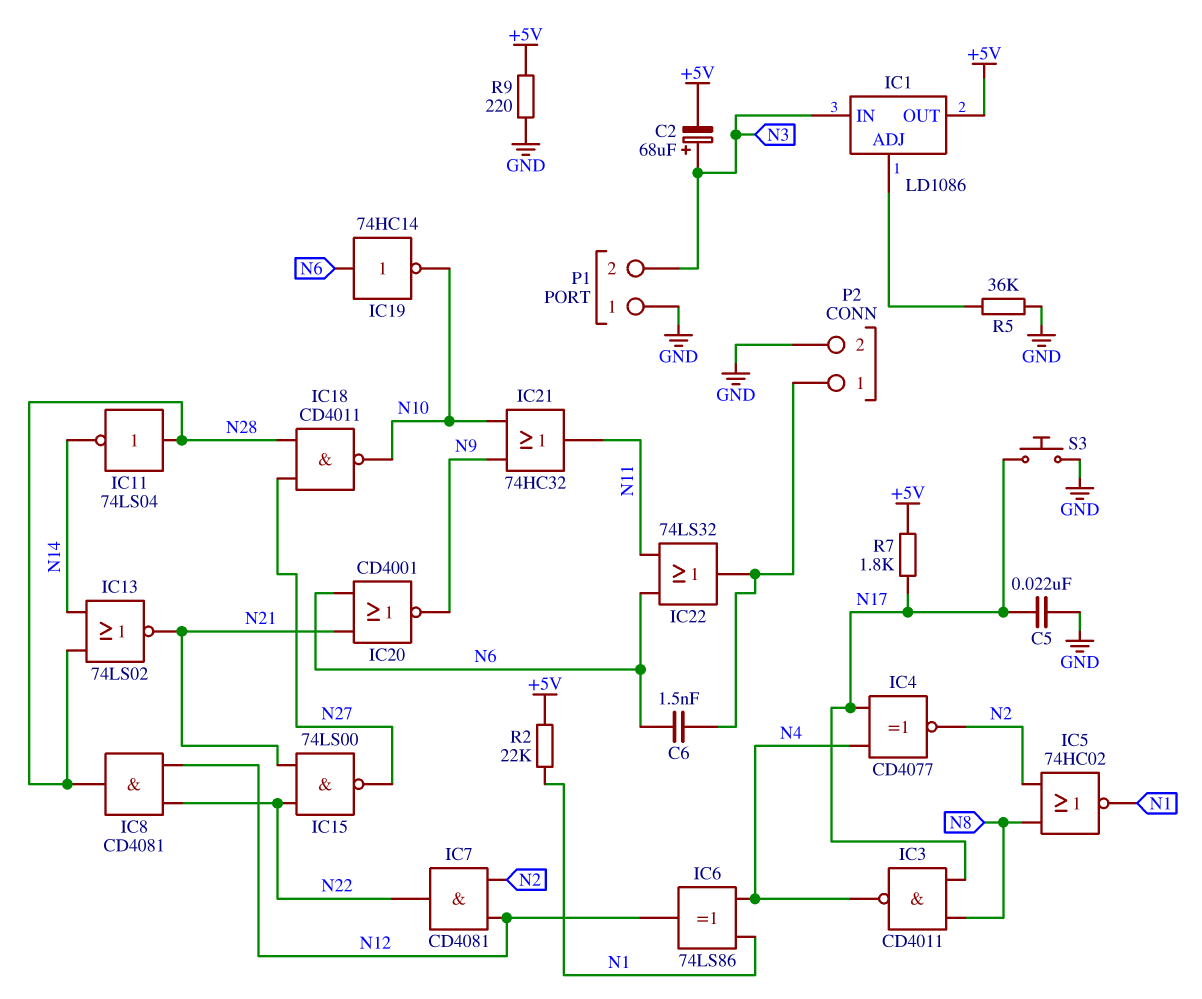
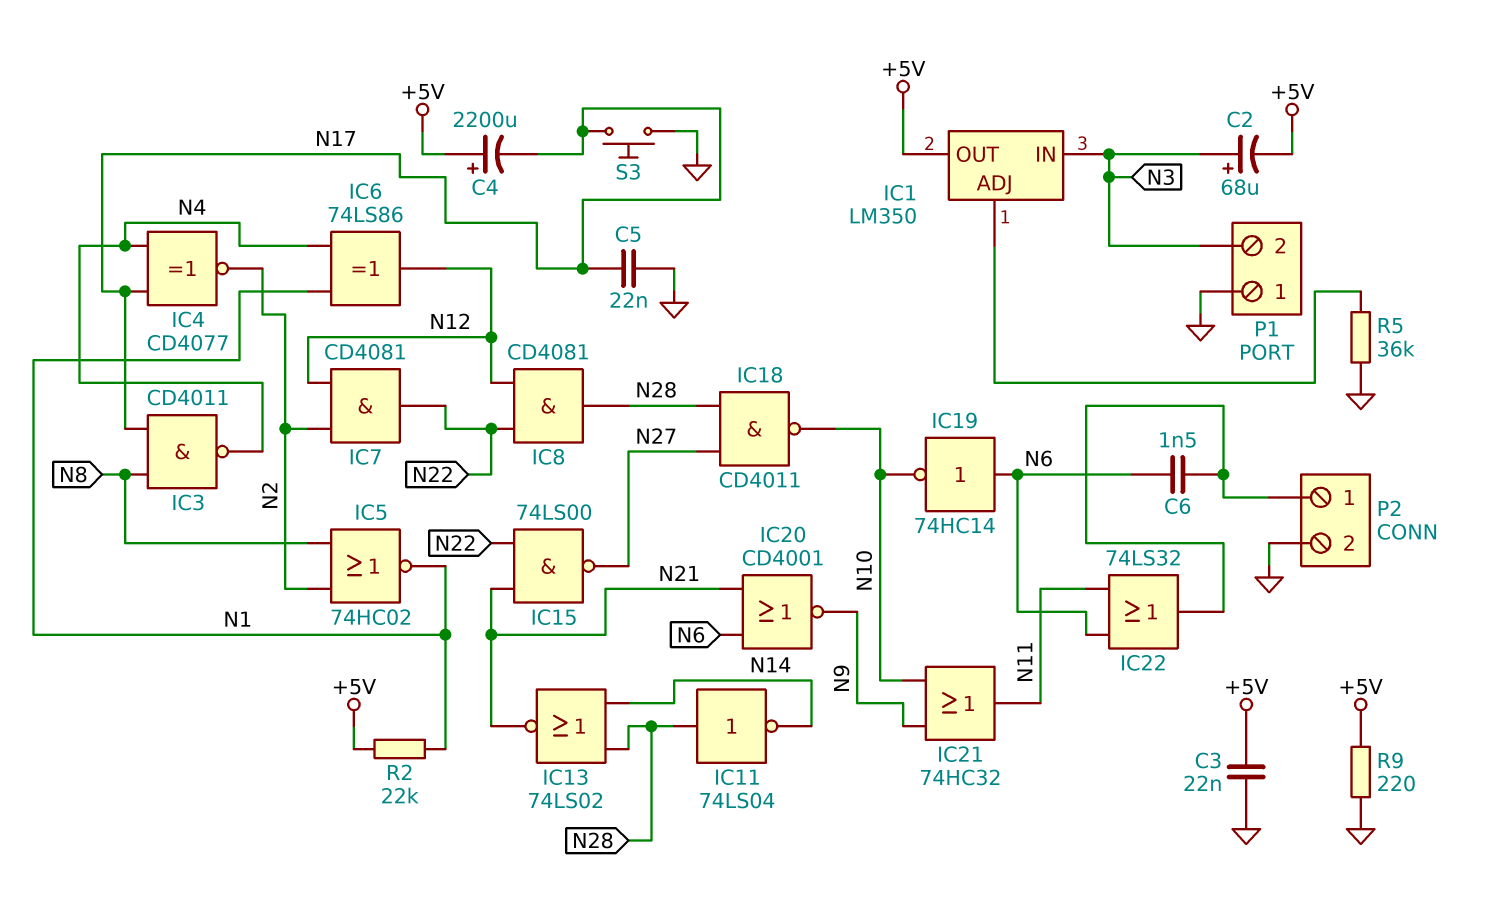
C3: none -> 22nF (+5V, GND)
C4: none -> 2200uF (plus +5V, minus N17)
IC1: LD1086 -> LM350
R7: 1.8k (+5V, N17) -> none

